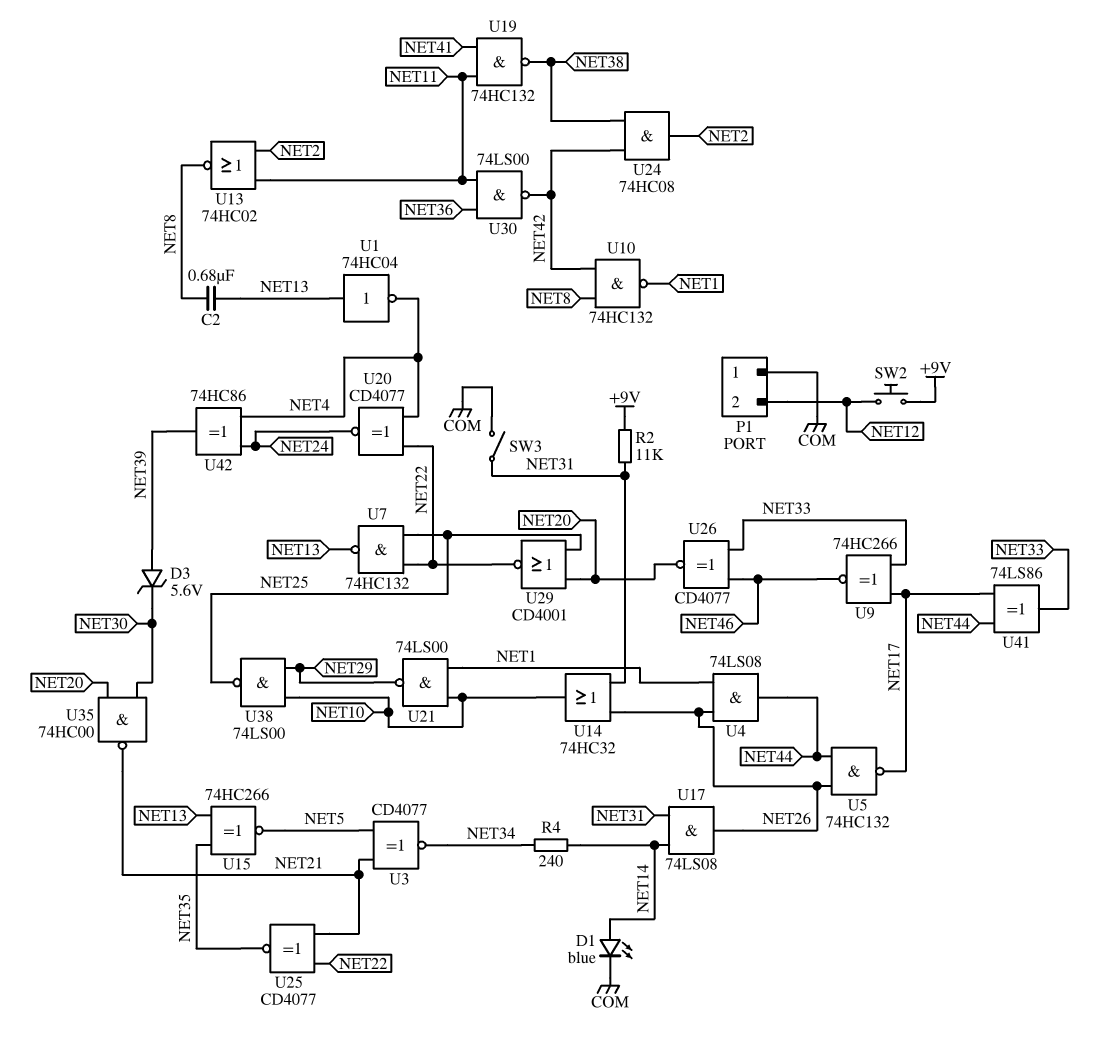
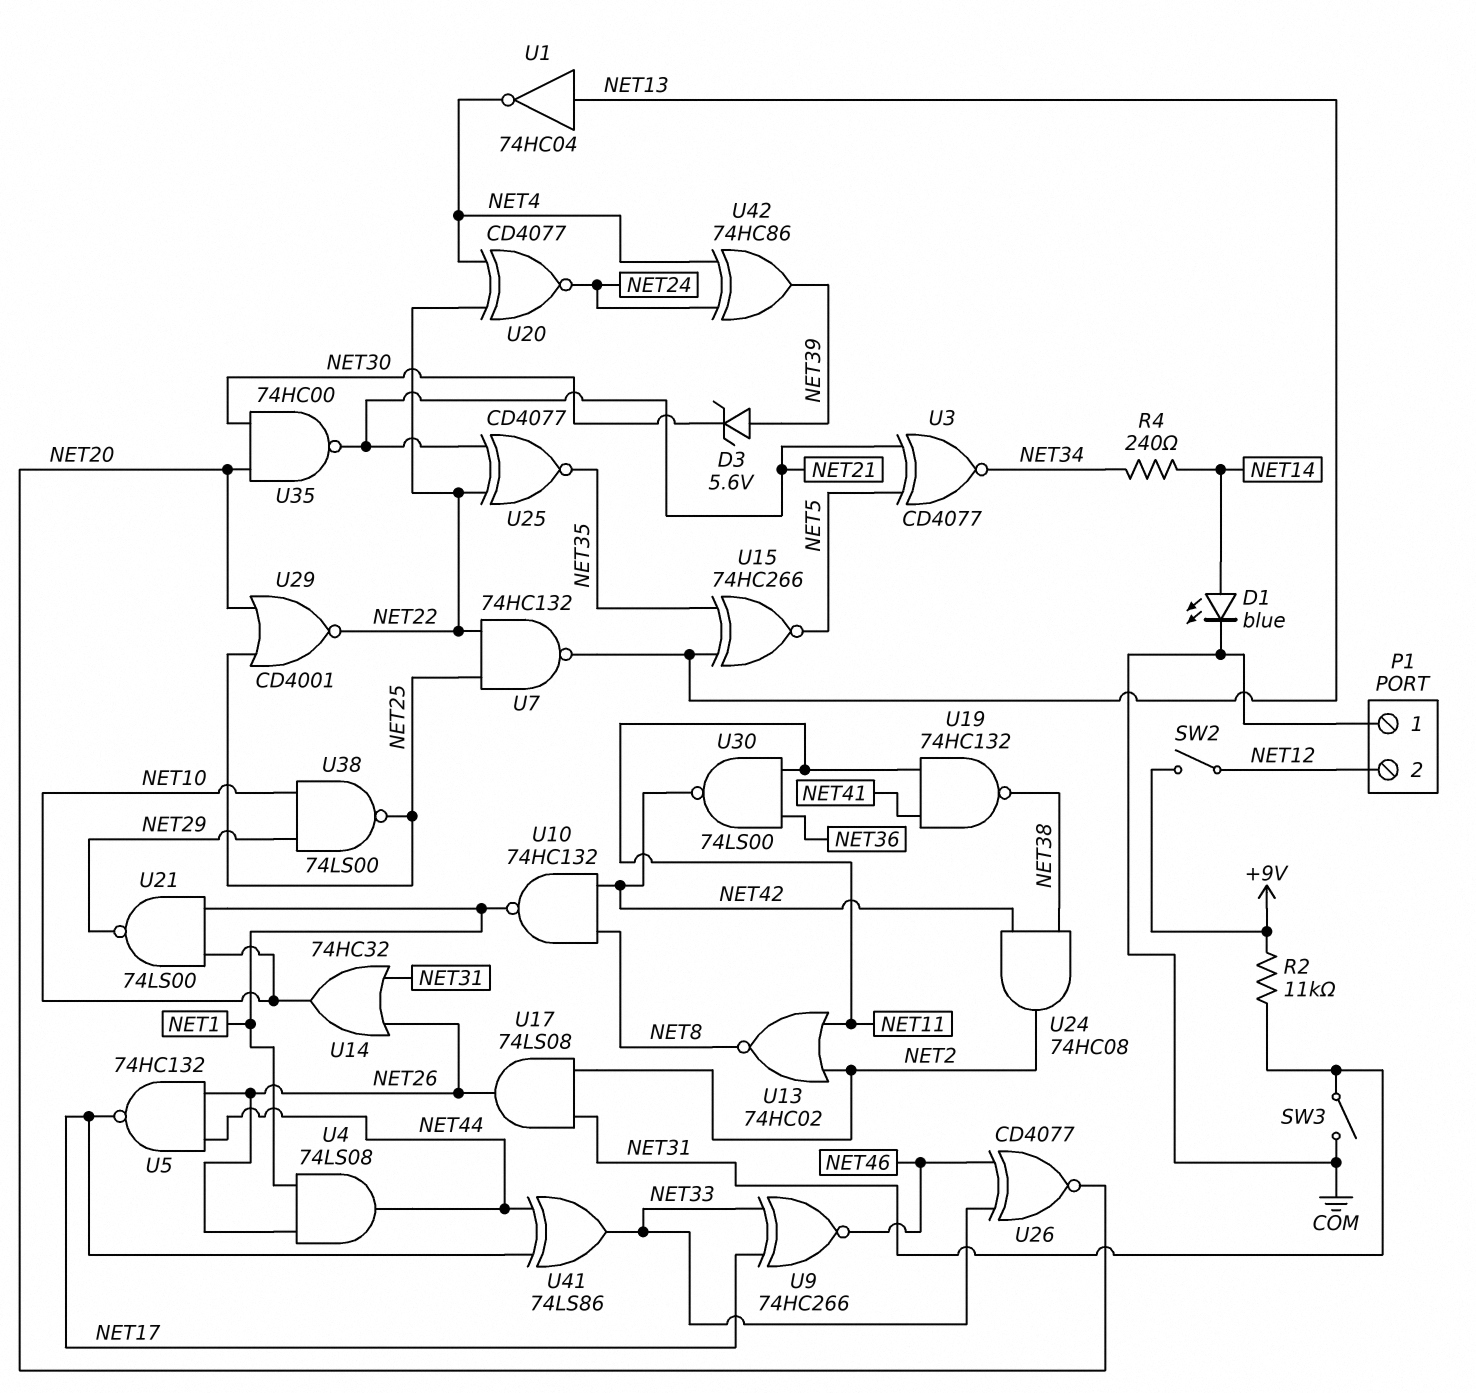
C2: 680nF (NET8, NET13) -> none
SW2: button (+9V, NET12) -> switch (+9V, NET12)
U17: AND 74LS08 (in NET14, in NET31, out NET26) -> AND 74LS08 (in NET2, in NET31, out NET26)

